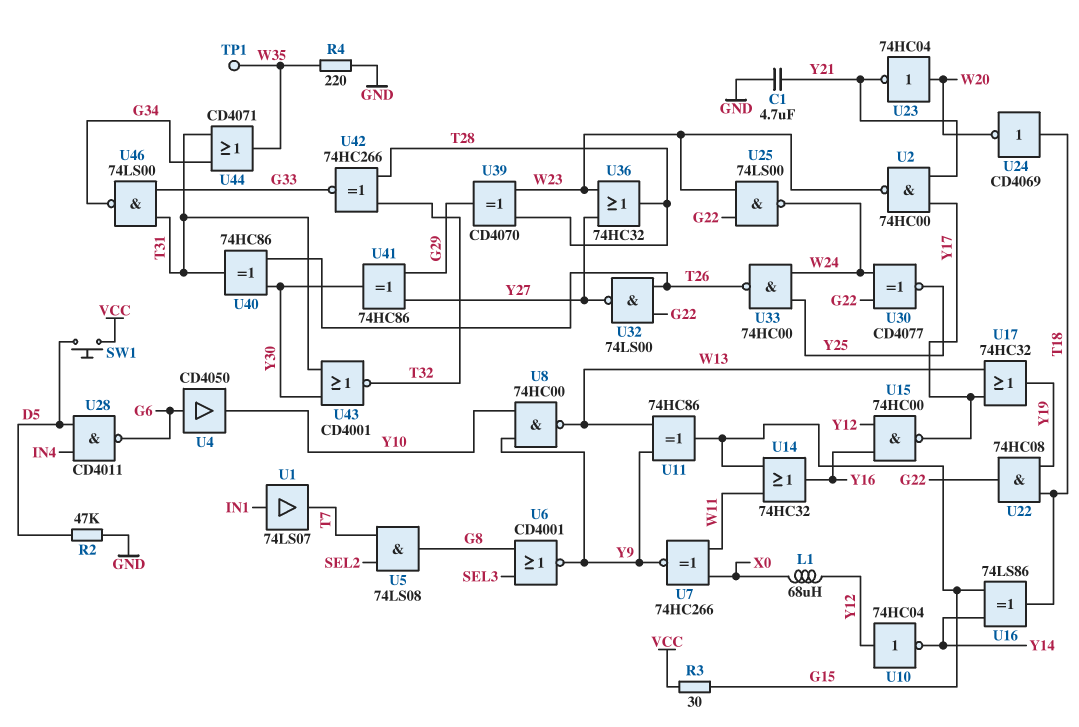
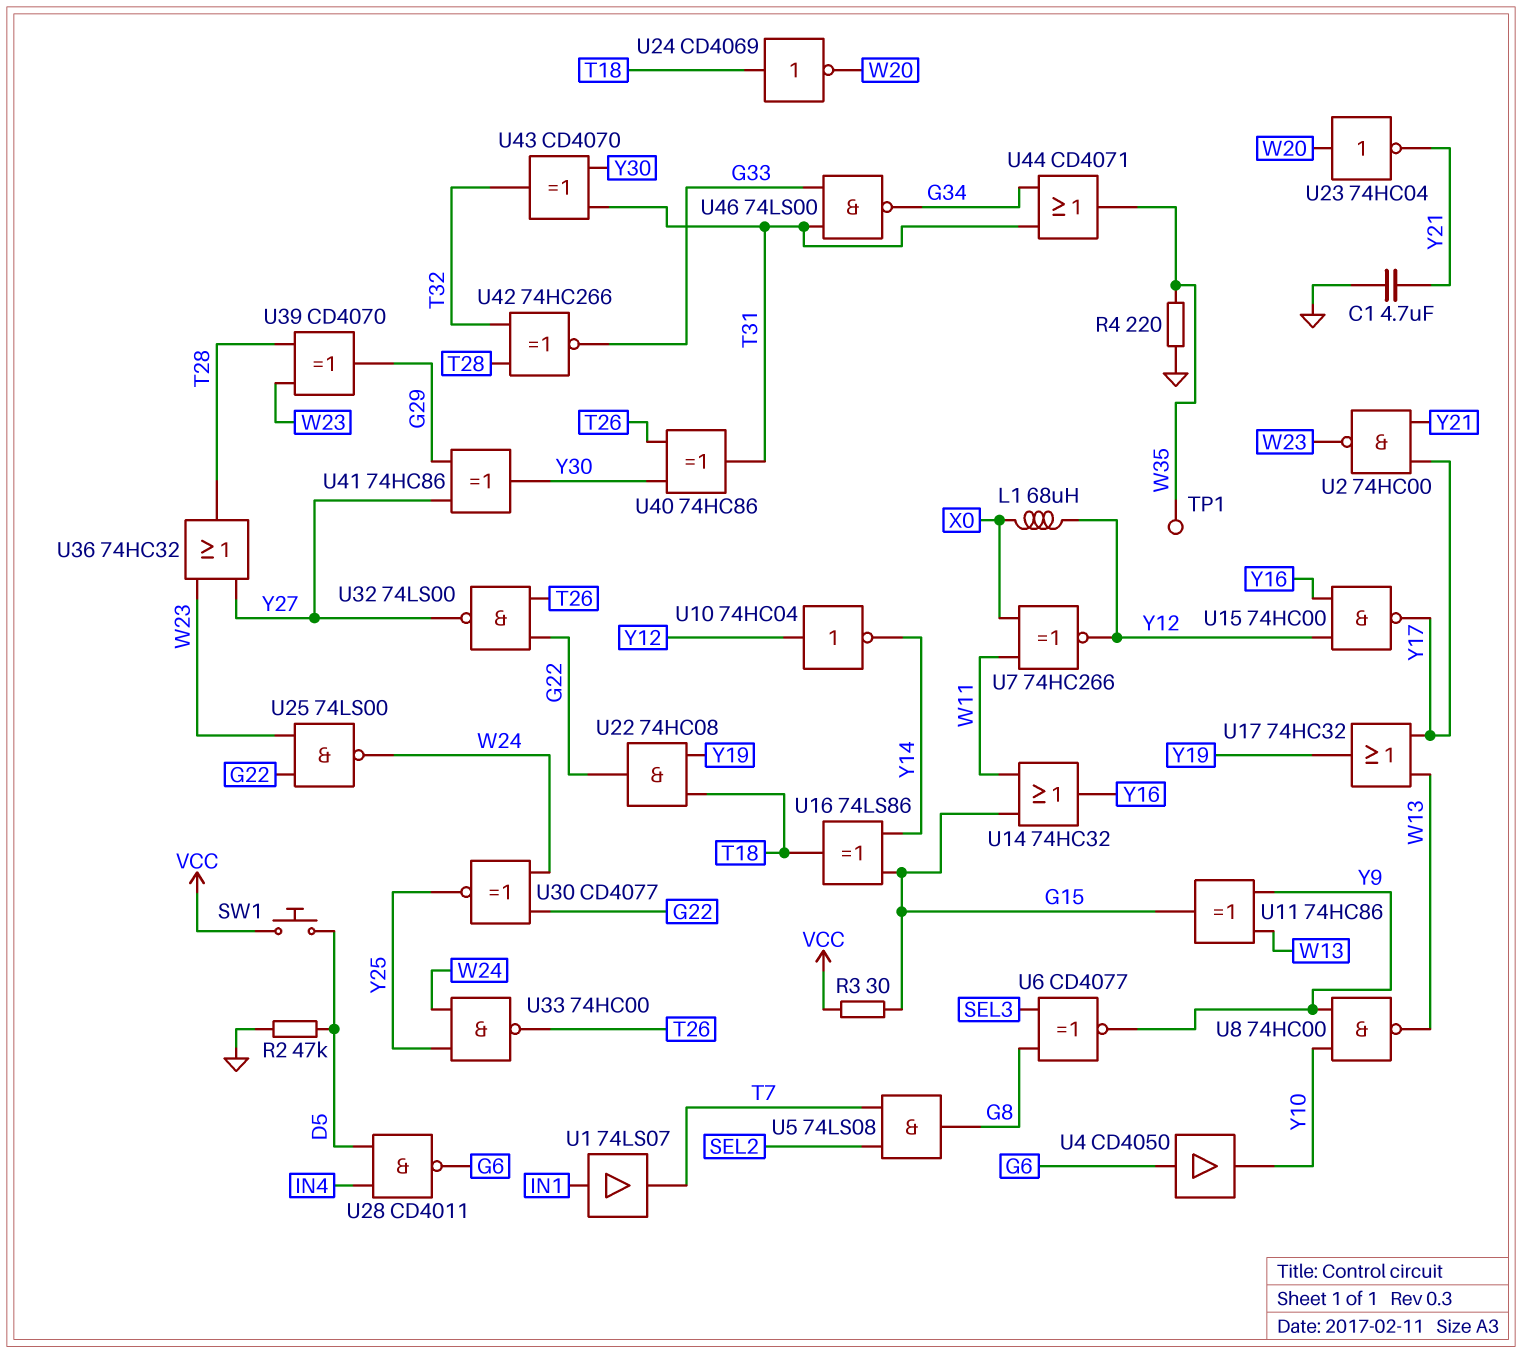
U6: NOR CD4001 (in G8, in SEL3, out Y9) -> XNOR CD4077 (in G8, in SEL3, out Y9)
U7: XNOR 74HC266 (in W11, in X0, out Y9) -> XNOR 74HC266 (in W11, in X0, out Y12)
U43: NOR CD4001 (in T31, in Y30, out T32) -> XOR CD4070 (in T31, in Y30, out T32)

